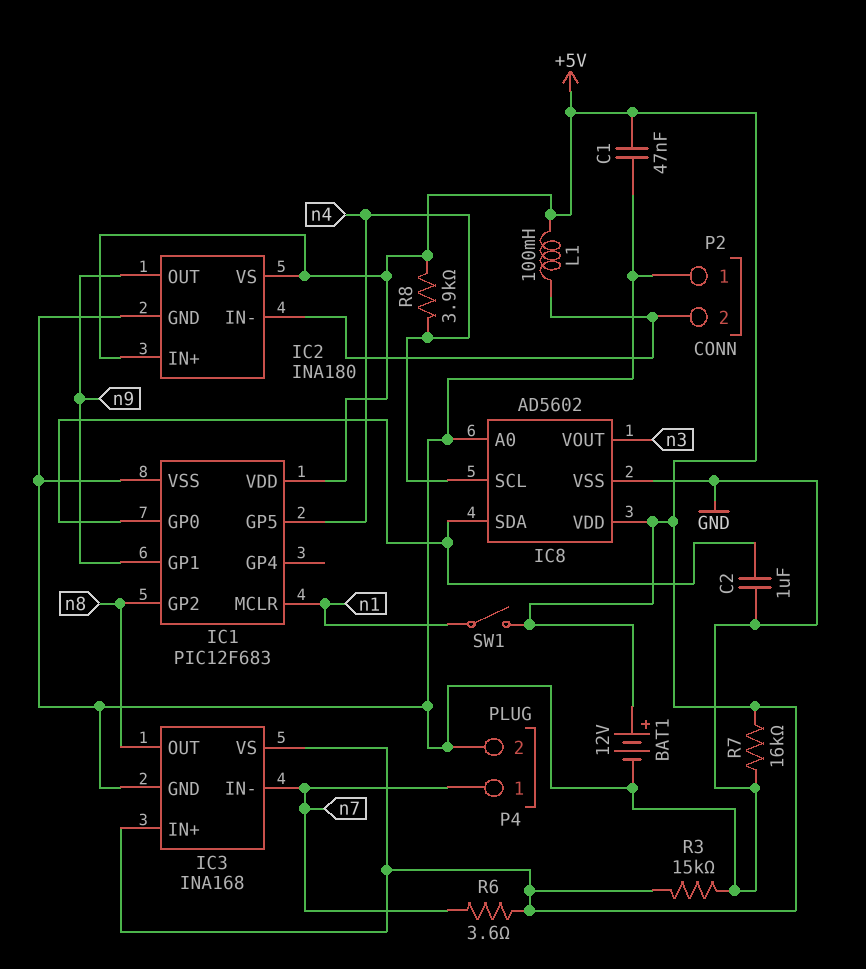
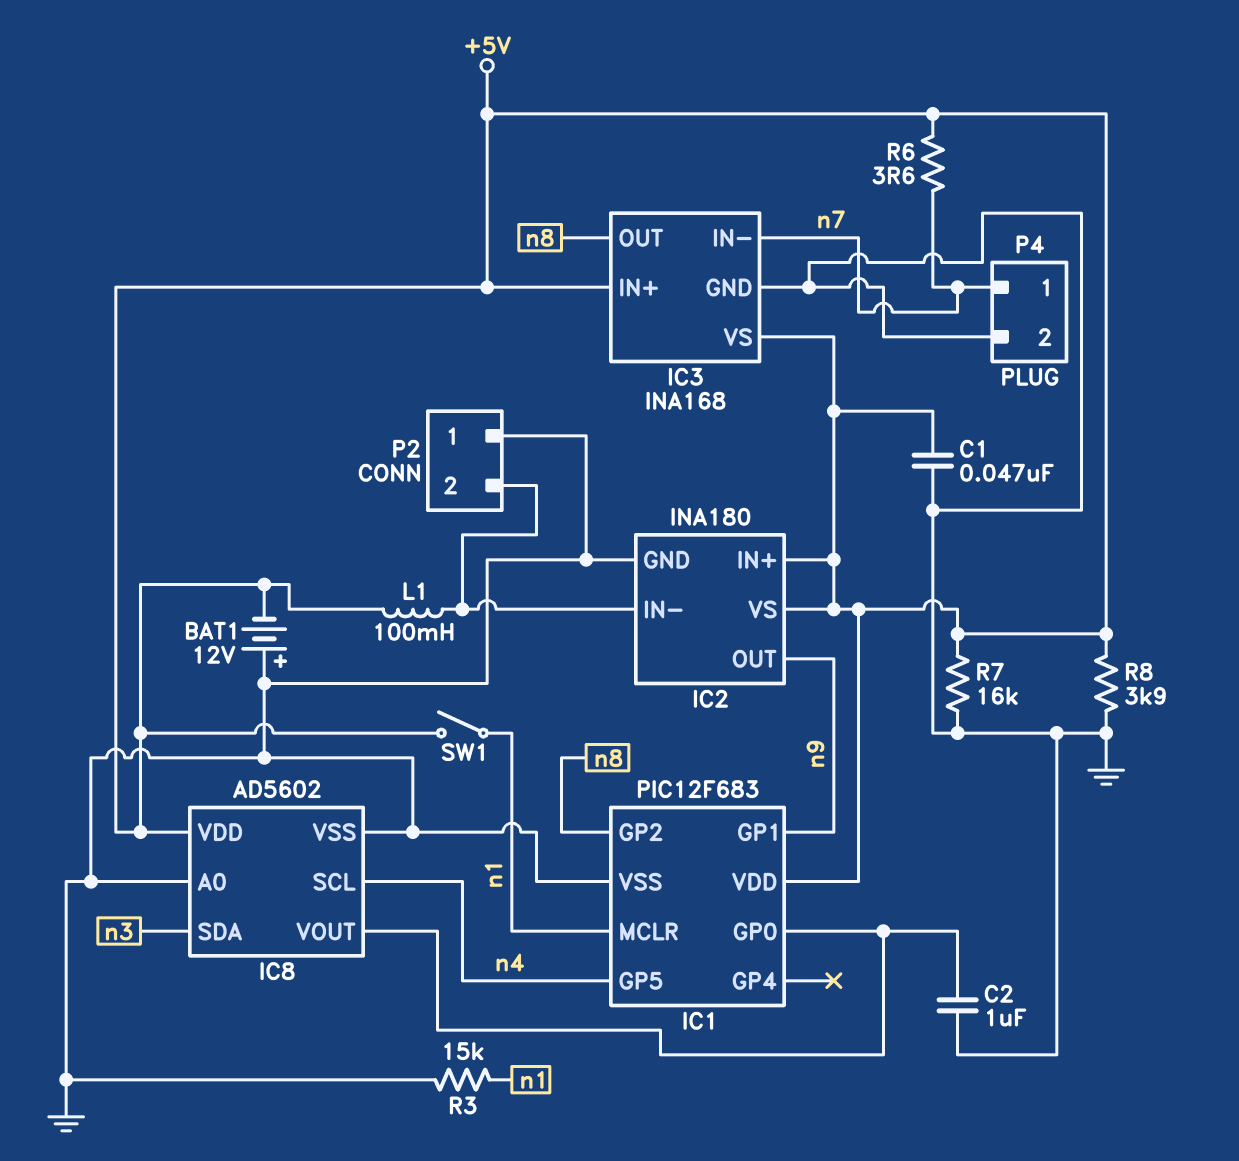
BAT1: 12V (plus +5V, minus GND) -> 12V (plus GND, minus +5V)
IC8 pin SDA: IC1/GP0 -> n3
IC8 pin VOUT: n3 -> IC1/GP0
R3: 15k (+5V, GND) -> 15k (GND, n1)
R8: 3.9k (+5V, n4) -> 3.9k (+5V, GND)

